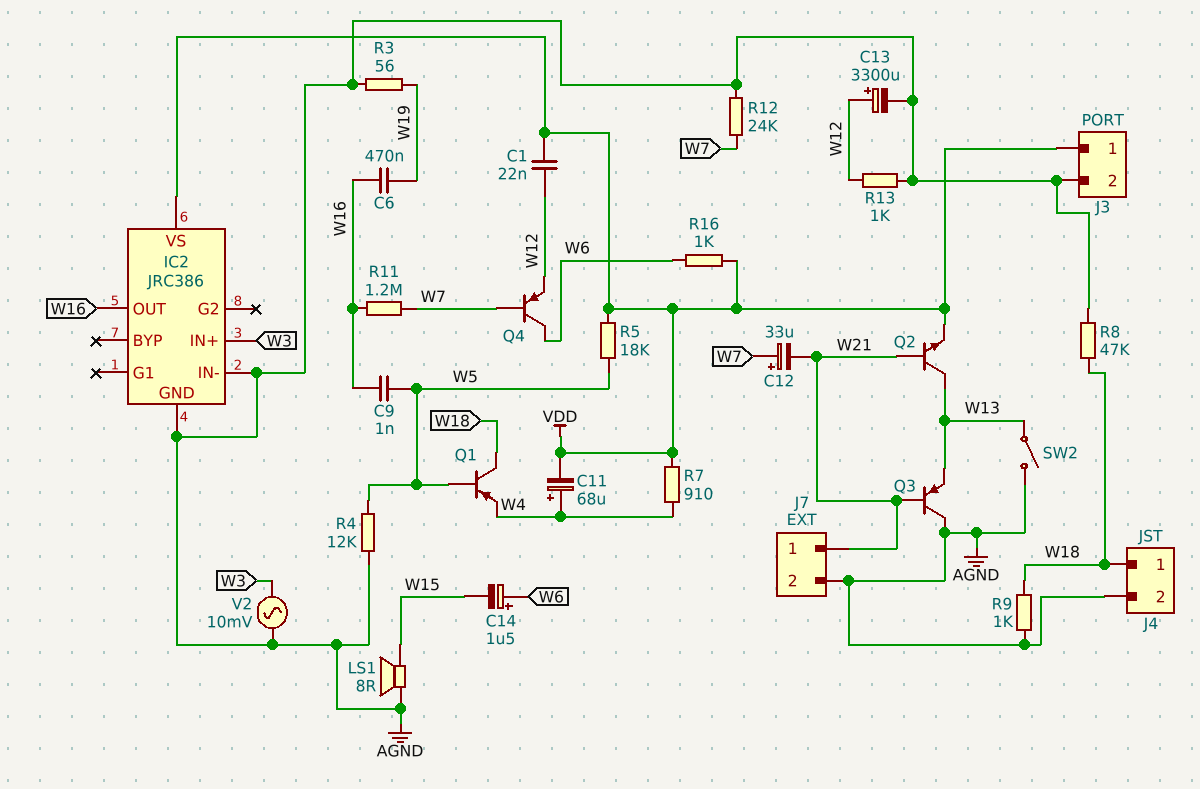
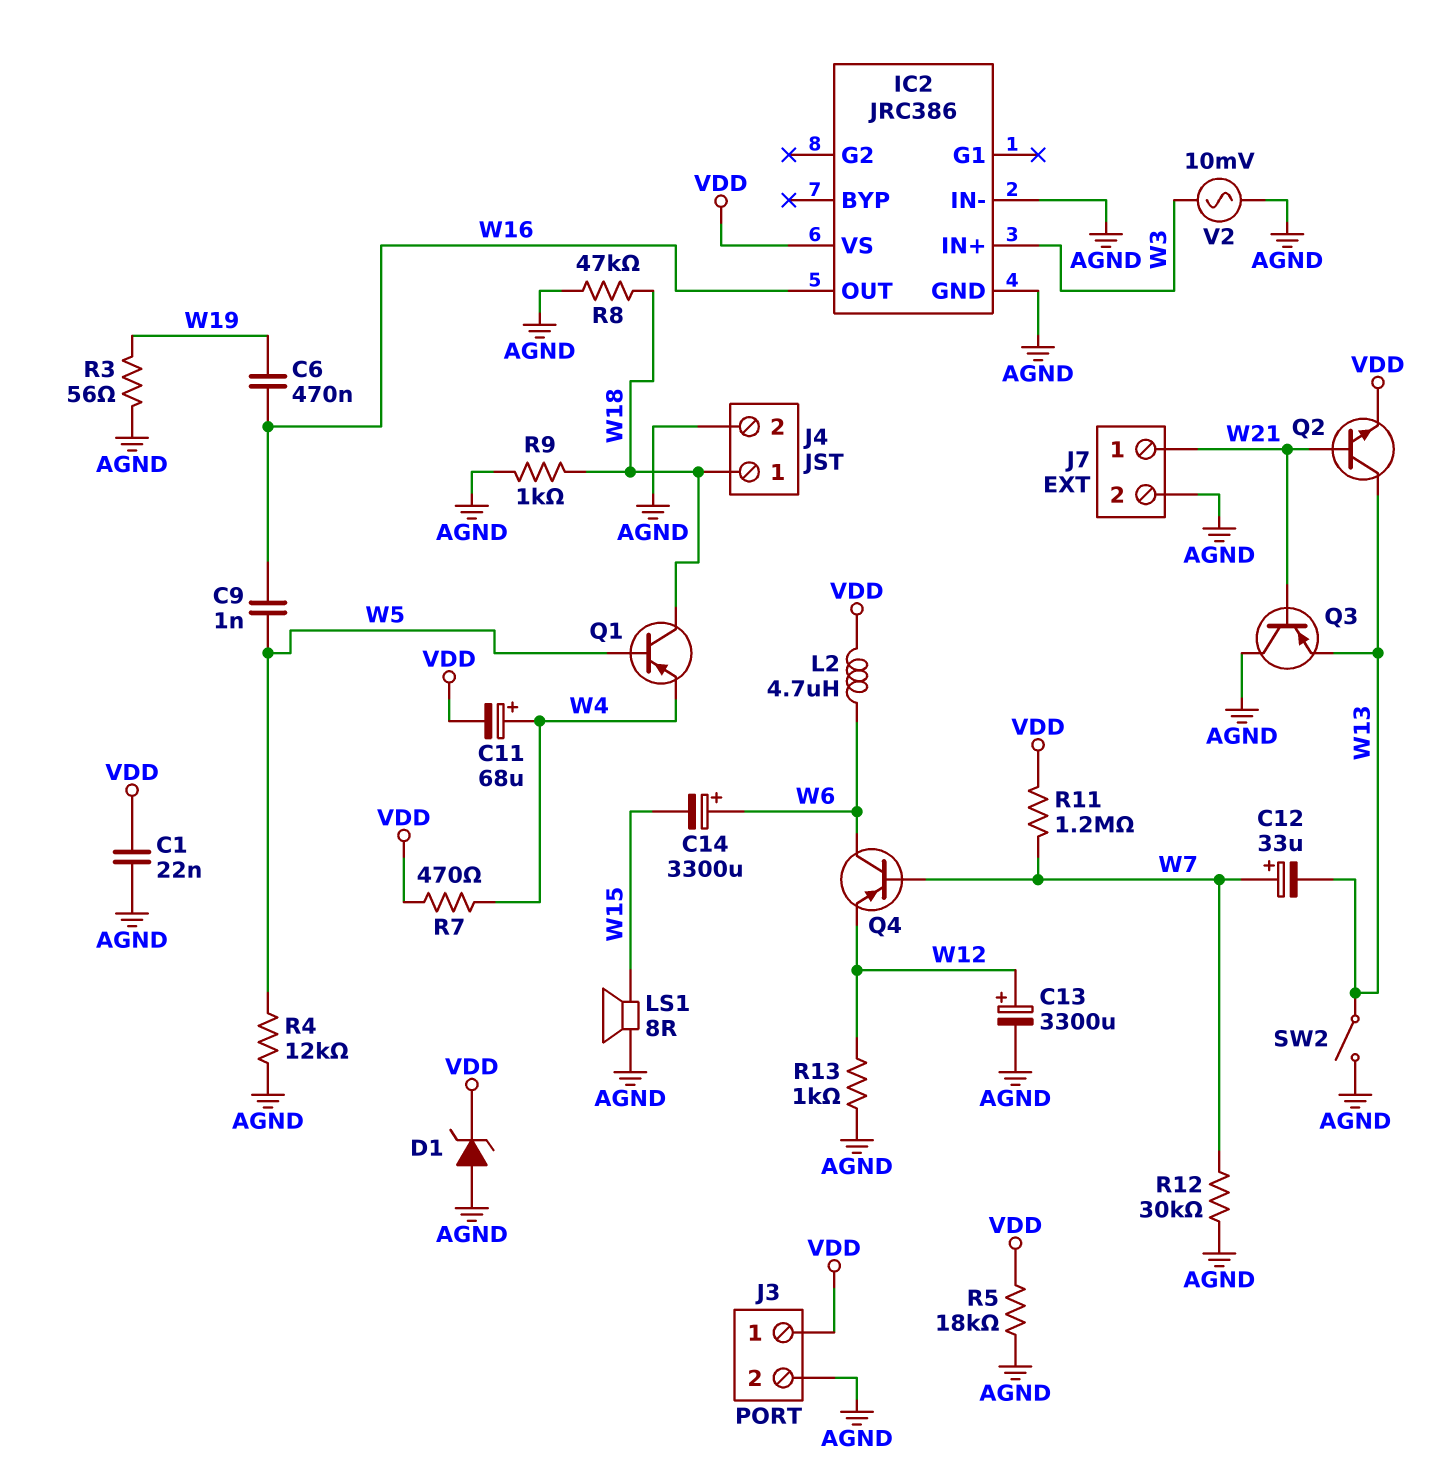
C1: 22nF (VDD, W12) -> 22nF (AGND, VDD)
C12: 33uF (plus W7, minus W21) -> 33uF (plus W7, minus W13)
C14: 1.5uF (plus W6, minus W15) -> 3300uF (plus W6, minus W15)
D1: none -> zener (A AGND, K VDD)
L2: none -> 4.7uH (VDD, W6)
R5: 18k (VDD, W5) -> 18k (AGND, VDD)
R7: 910 (VDD, W4) -> 470 (VDD, W4)
R11: 1.2M (W7, W16) -> 1.2M (VDD, W7)
R12: 24k (AGND, W7) -> 30k (AGND, W7)
R16: 1k (VDD, W6) -> none

